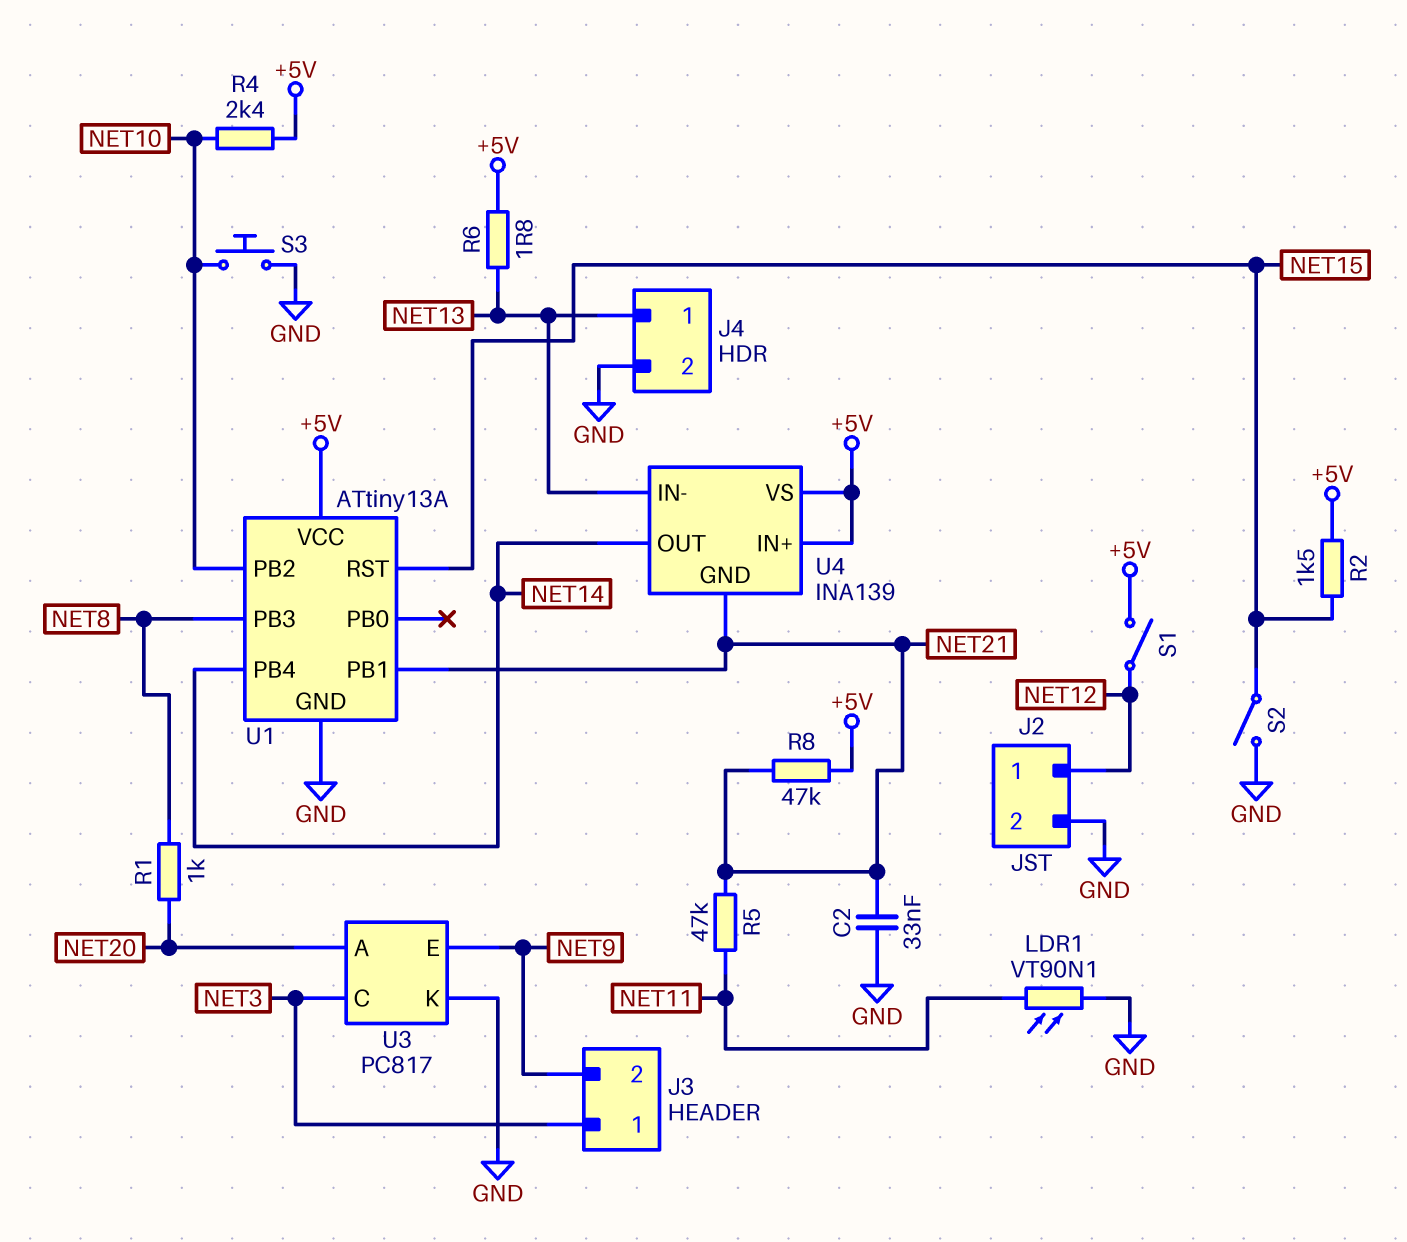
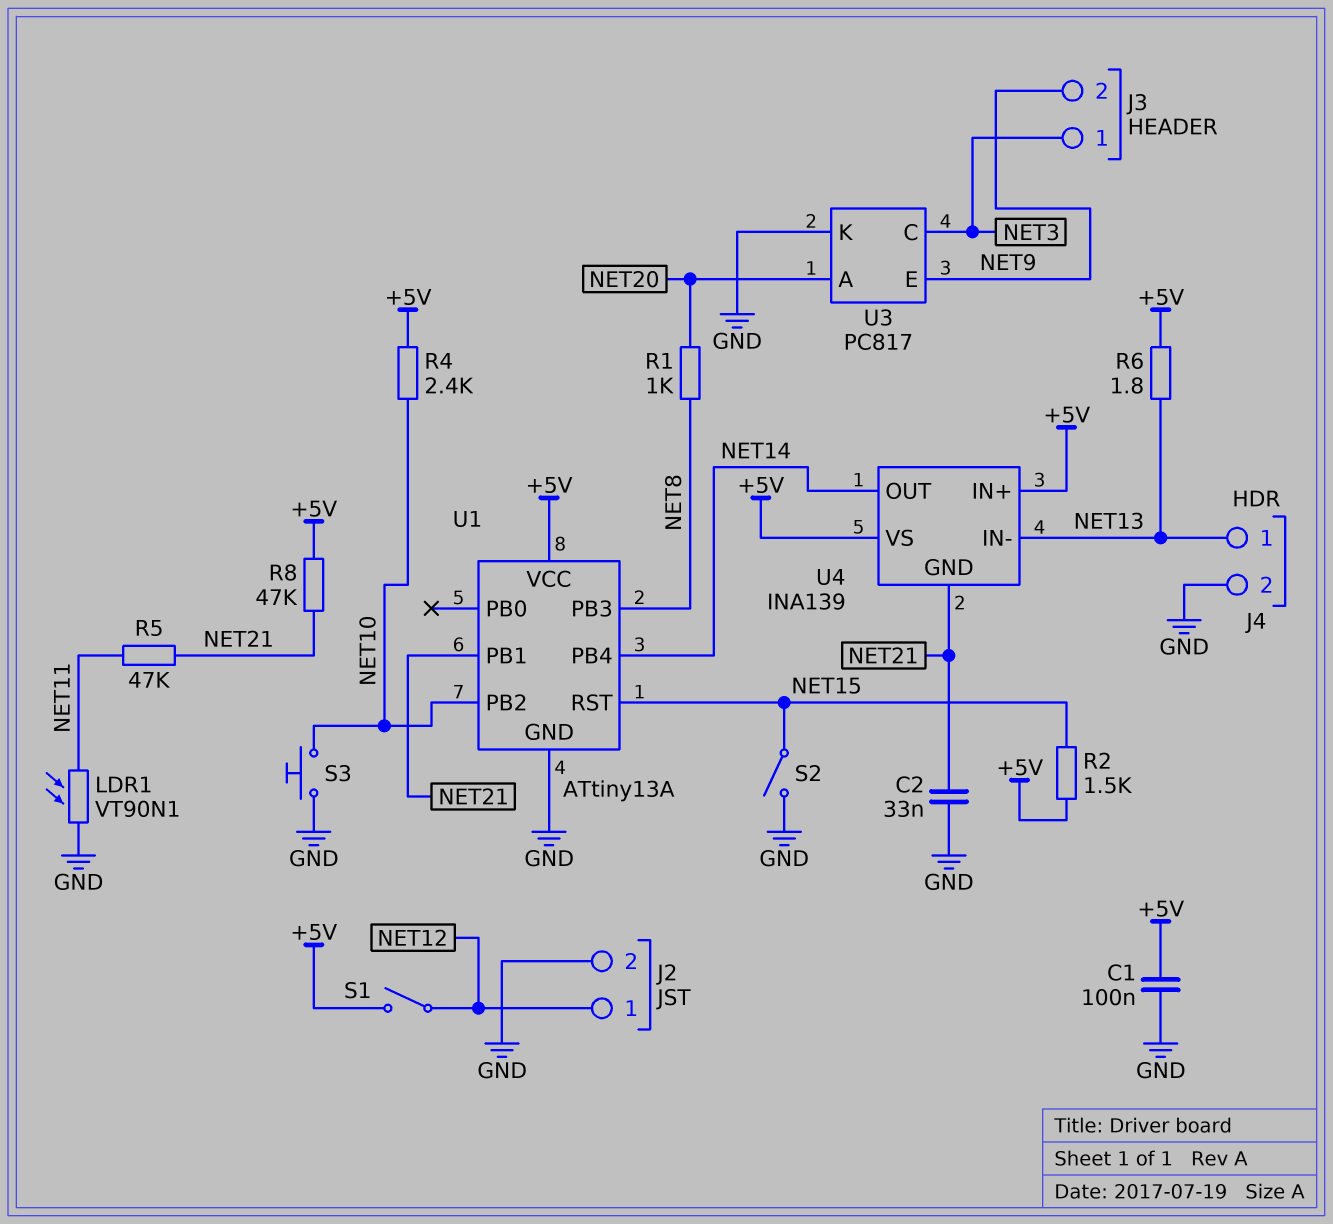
C1: none -> 100nF (+5V, GND)

